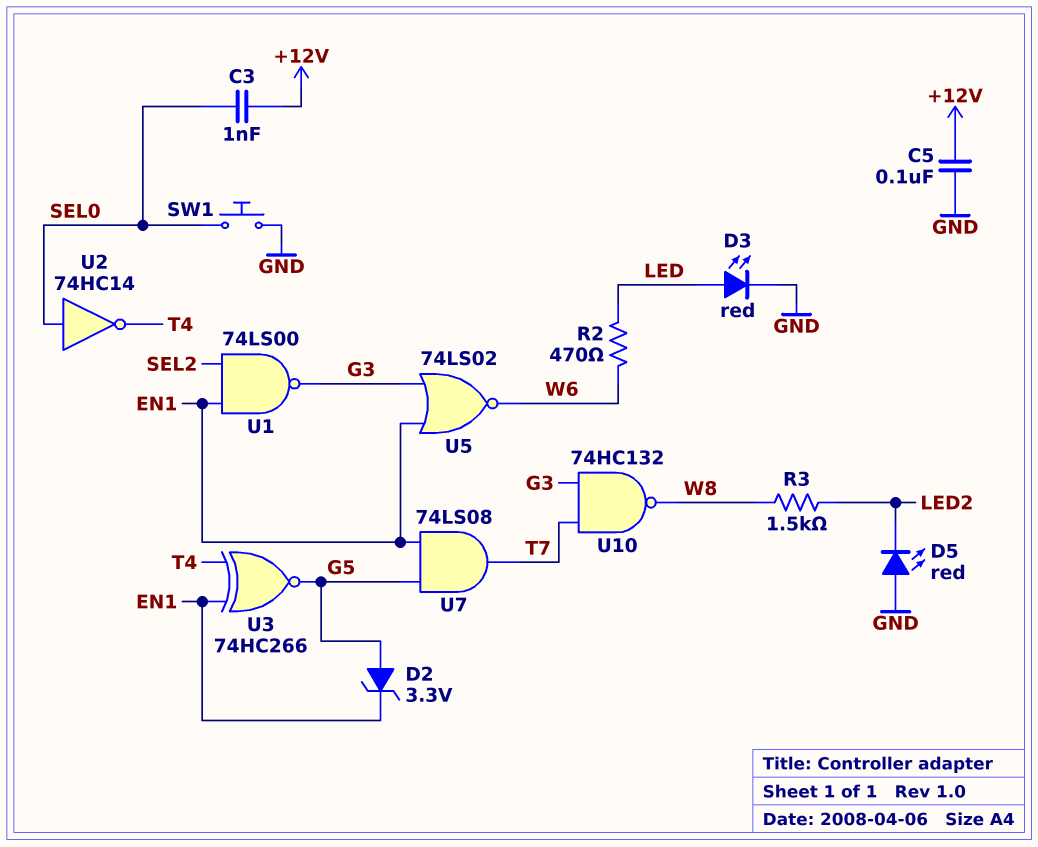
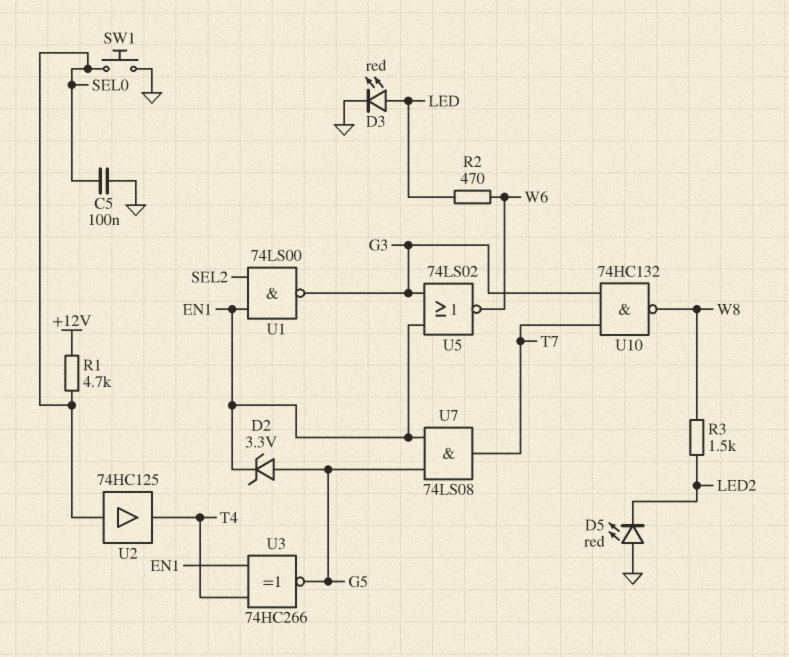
C3: 1nF (+12V, SEL0) -> none
C5: 100nF (+12V, GND) -> 100nF (GND, SEL0)
R1: none -> 4.7k (+12V, SEL0)
U2: NOT 74HC14 (in SEL0, out T4) -> buffer 74HC125 (in SEL0, out T4)

